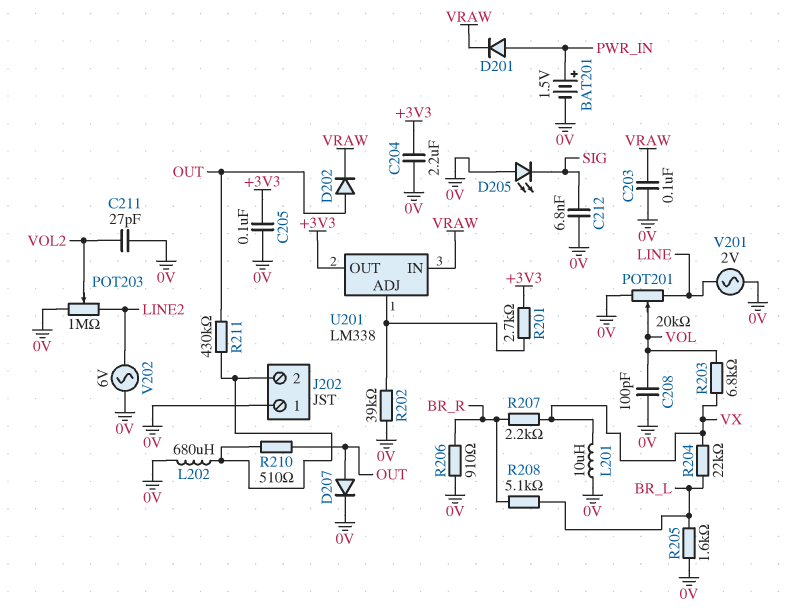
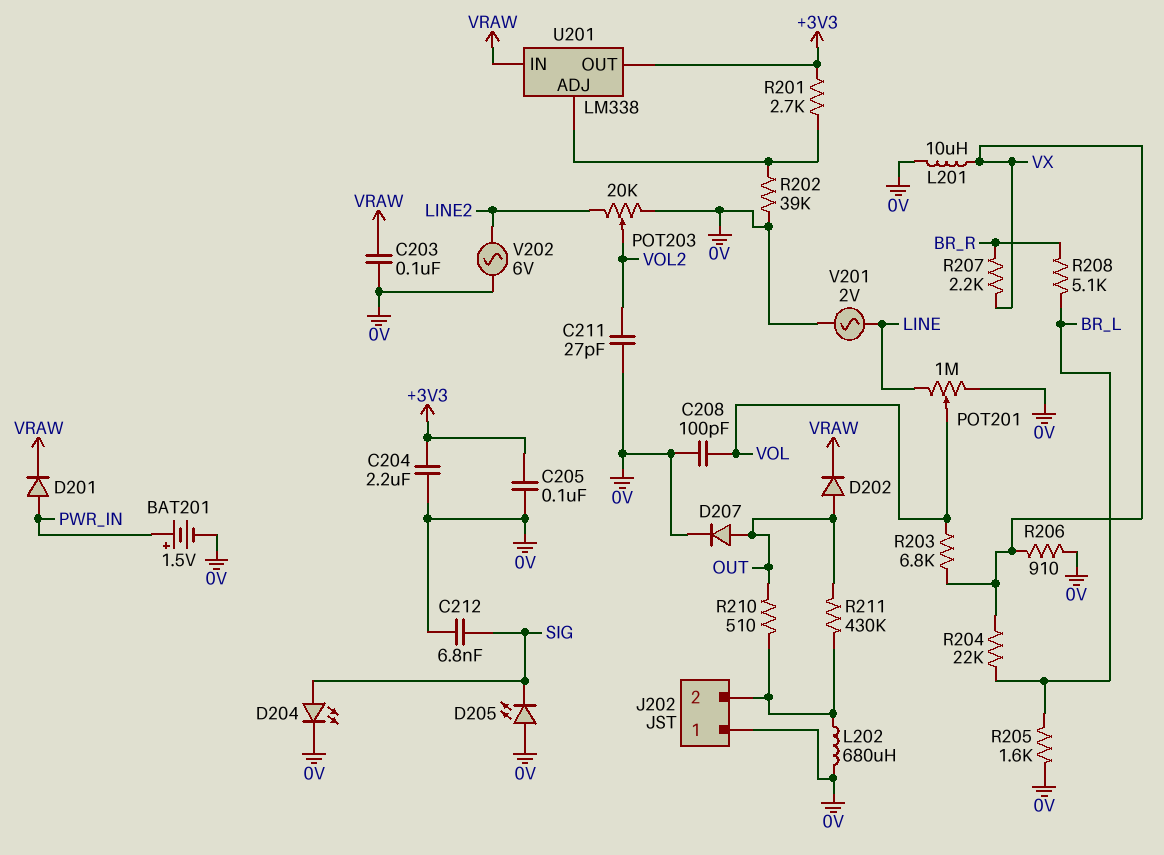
D204: none -> LED (A SIG, K 0V)
POT201: 20k (0V, LINE, wiper VOL) -> 1M (0V, LINE, wiper VOL)
POT203: 1M (0V, LINE2, wiper VOL2) -> 20k (0V, LINE2, wiper VOL2)
R206: 910 (0V, BR_R) -> 910 (0V, VX)

